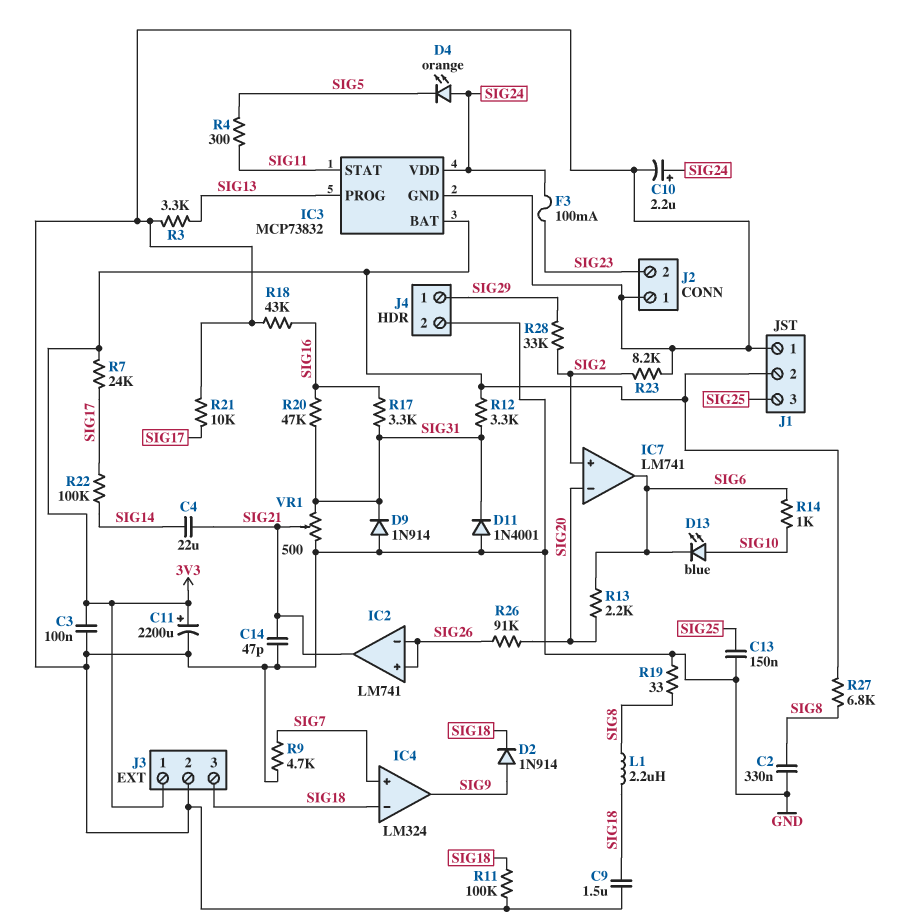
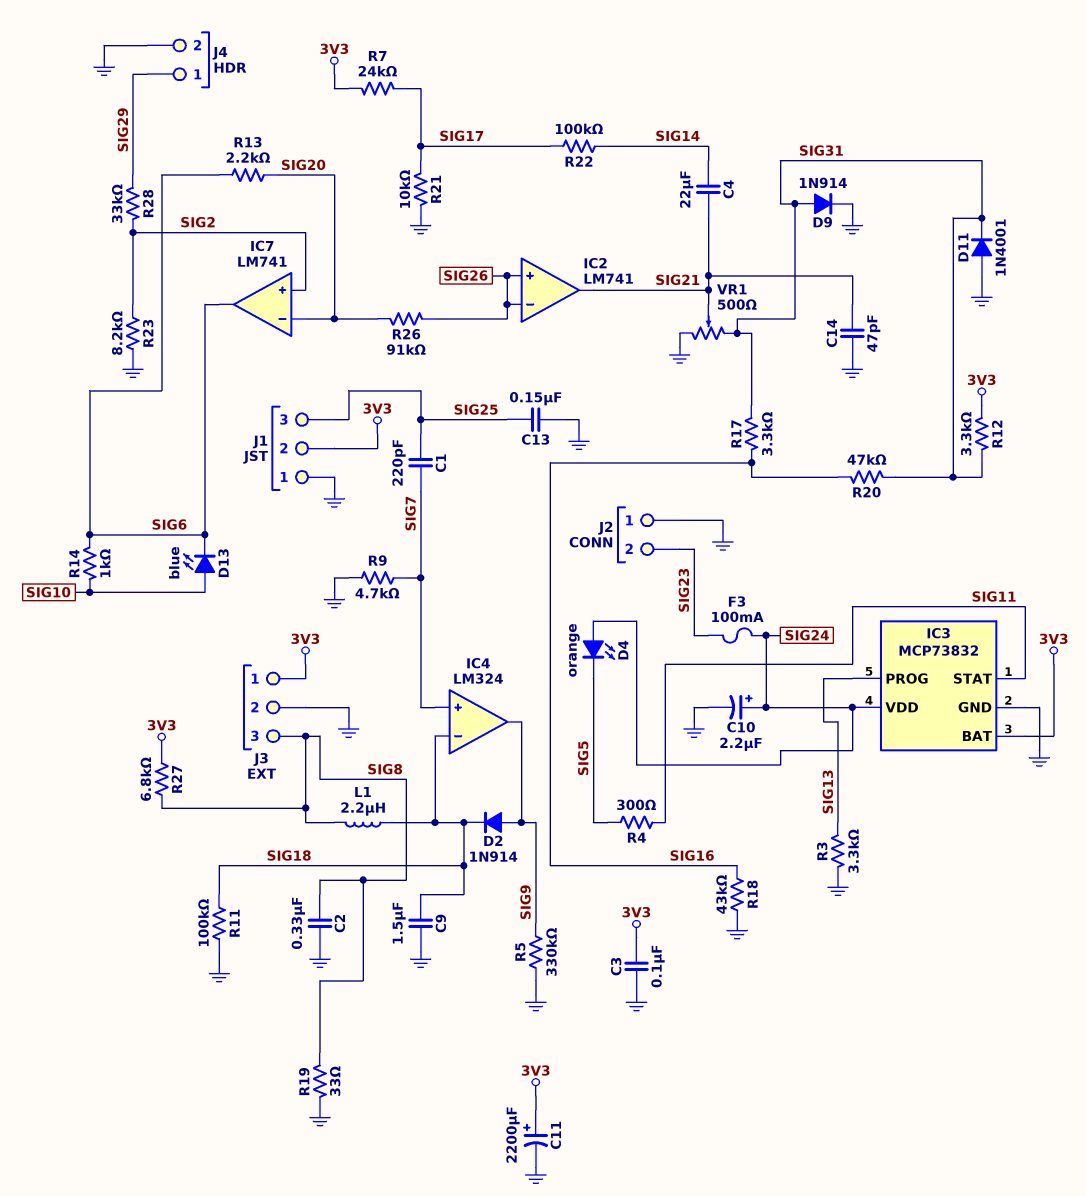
C1: none -> 220pF (SIG7, SIG25)
D9: diode 1N914 (A GND, K SIG31) -> diode 1N914 (A SIG31, K GND)
J3 pin 3: SIG18 -> SIG8
R5: none -> 330k (GND, SIG9)

